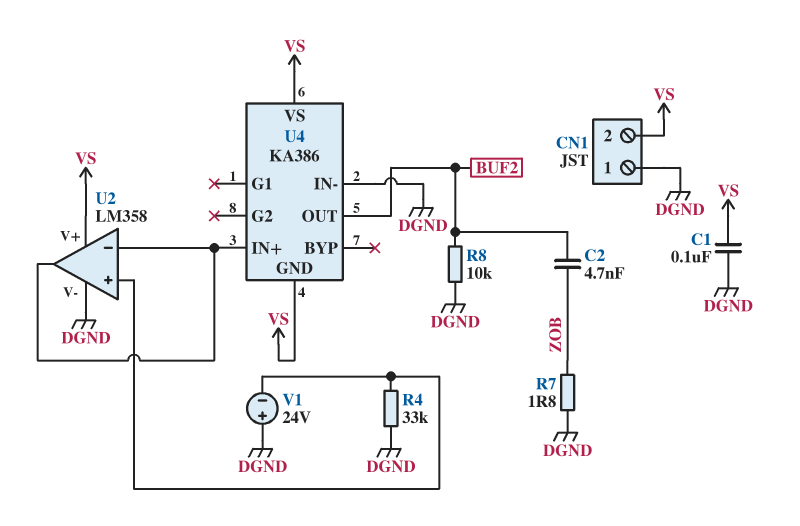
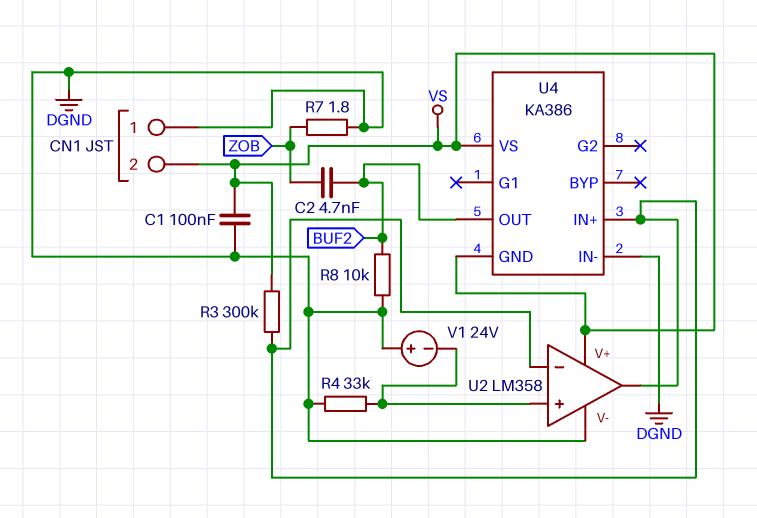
R3: none -> 300k (U2/in-, VS)

